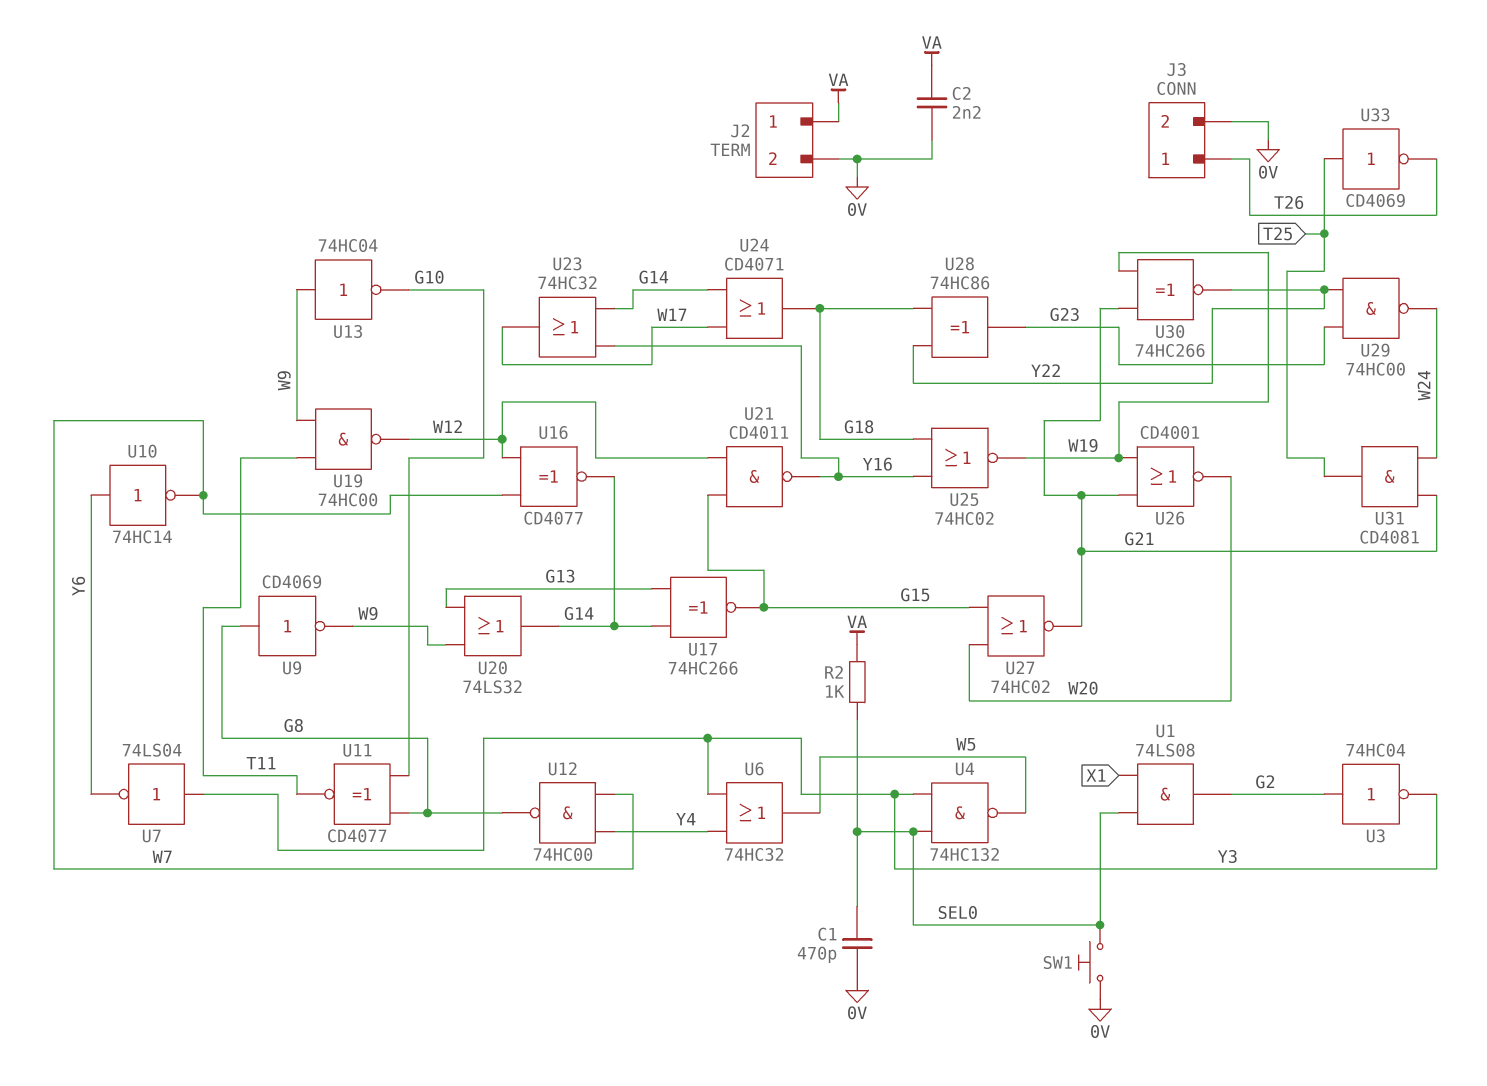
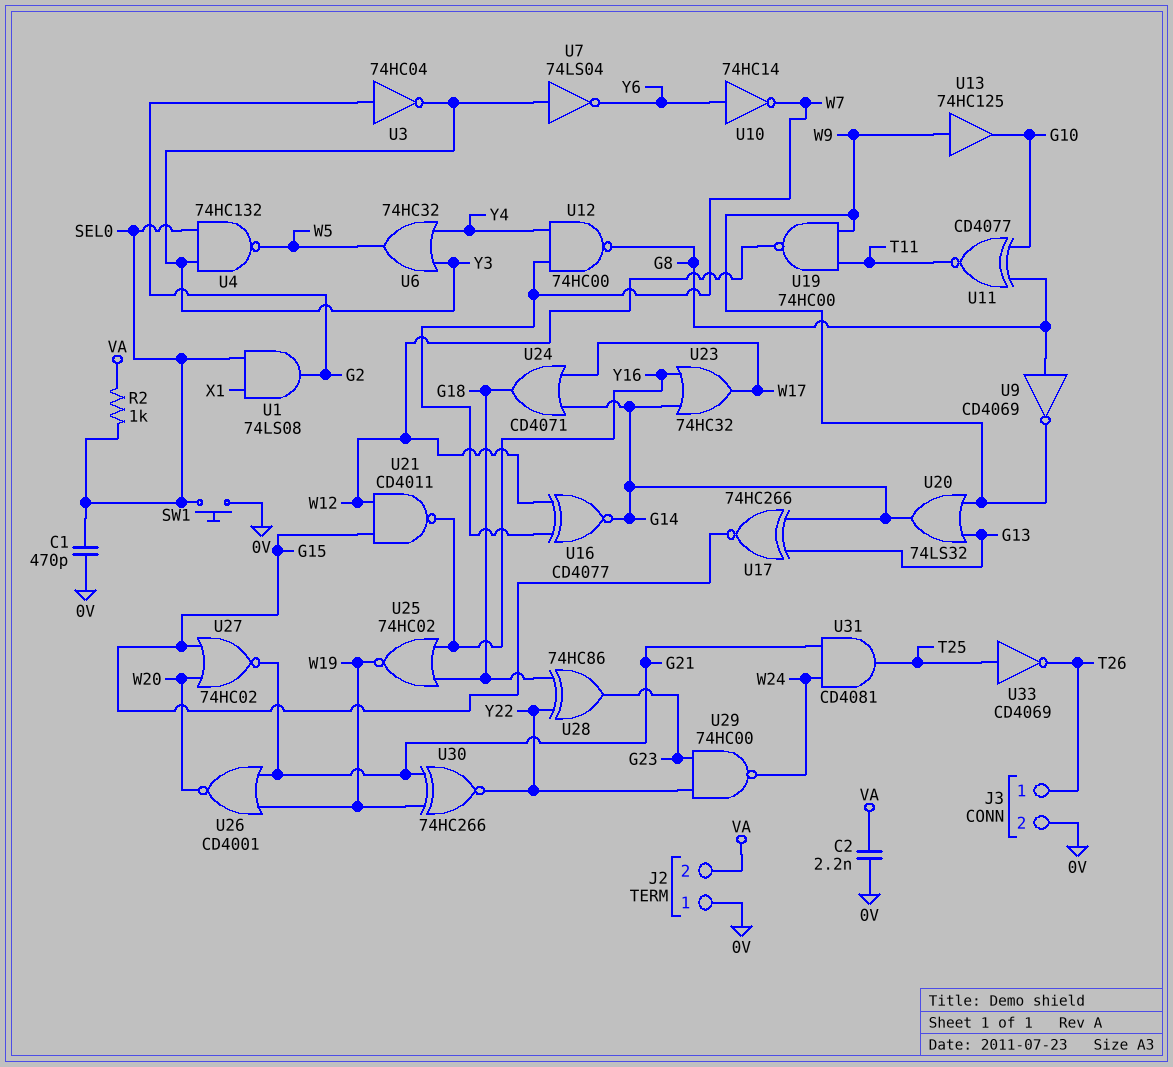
J2 pin 1: VA -> 0V
J2 pin 2: 0V -> VA
U13: NOT 74HC04 (in W9, out G10) -> buffer 74HC125 (in W9, out G10)

